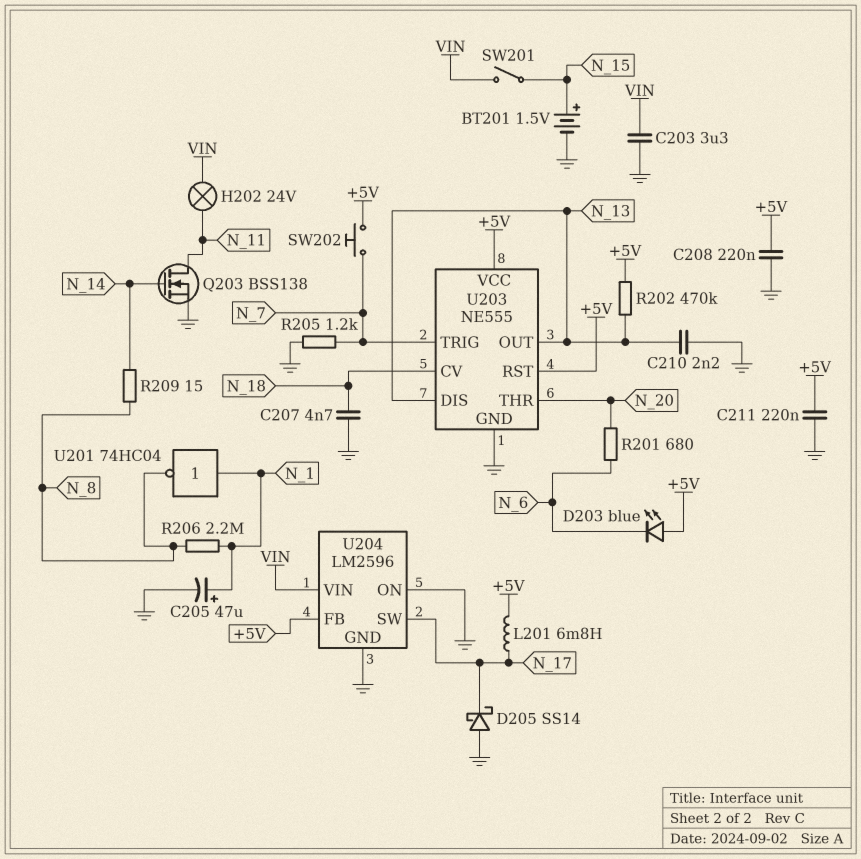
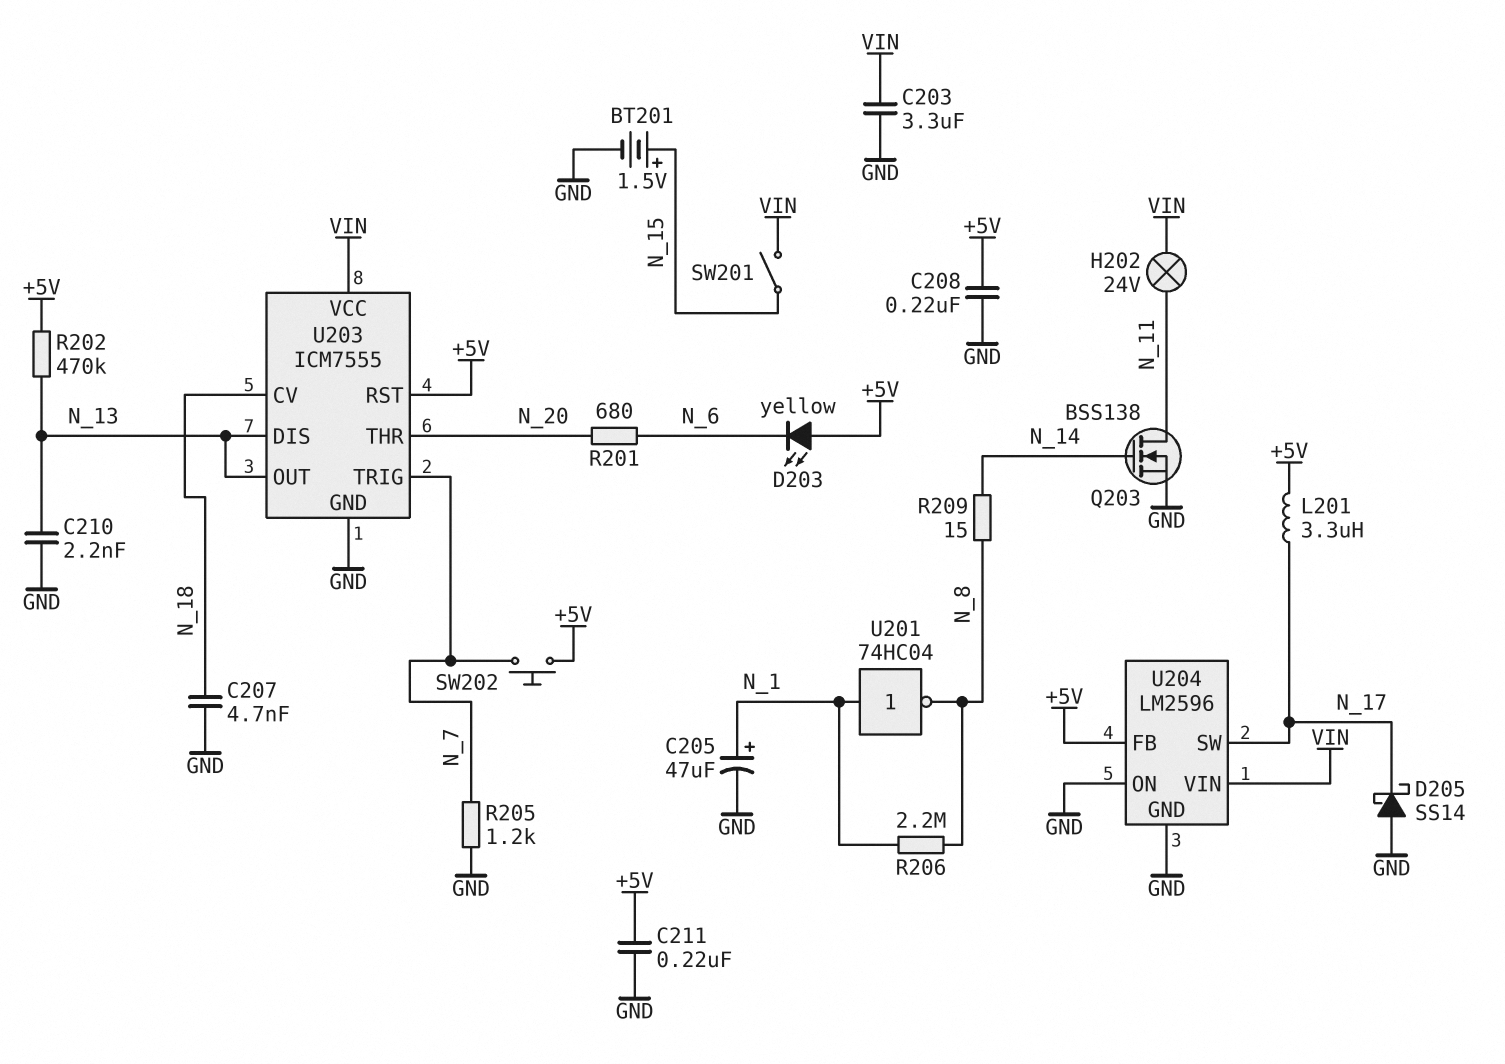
D203: LED blue (A +5V, K N_6) -> LED yellow (A +5V, K N_6)
L201: 6.8mH (+5V, N_17) -> 3.3uH (+5V, N_17)
U203: NE555 -> ICM7555
U203 pin VCC: +5V -> VIN

